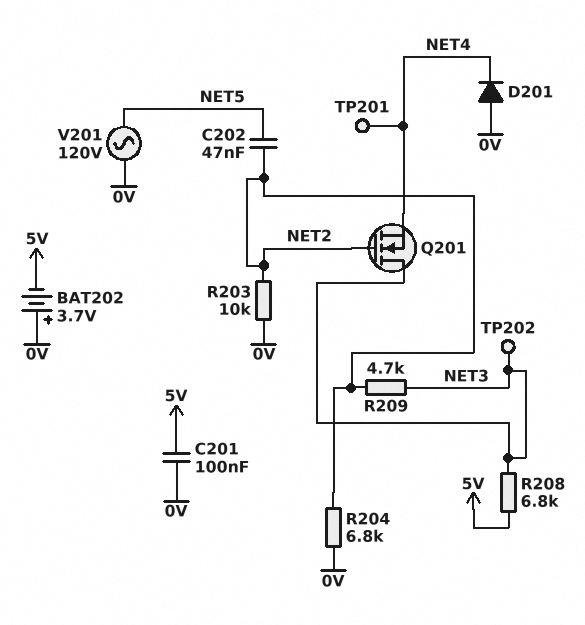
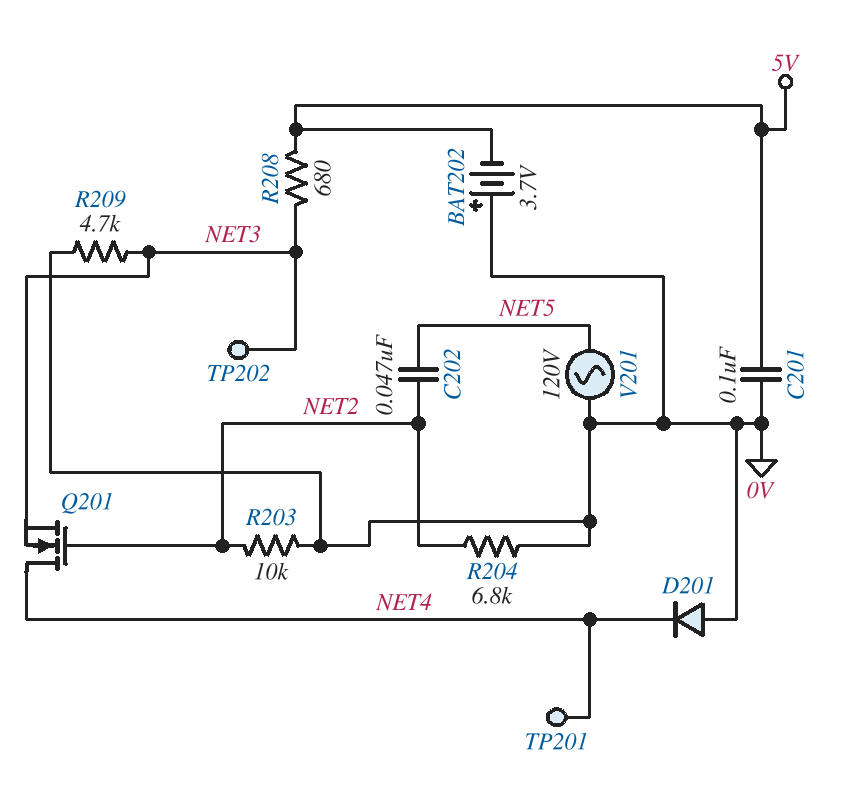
Q201: NMOS (G NET2, D NET3, S NET4) -> NMOS (G NET2, D NET4, S NET3)
R208: 6.8k (5V, NET3) -> 680 (5V, NET3)
R209: 4.7k (NET2, NET3) -> 4.7k (0V, NET3)

